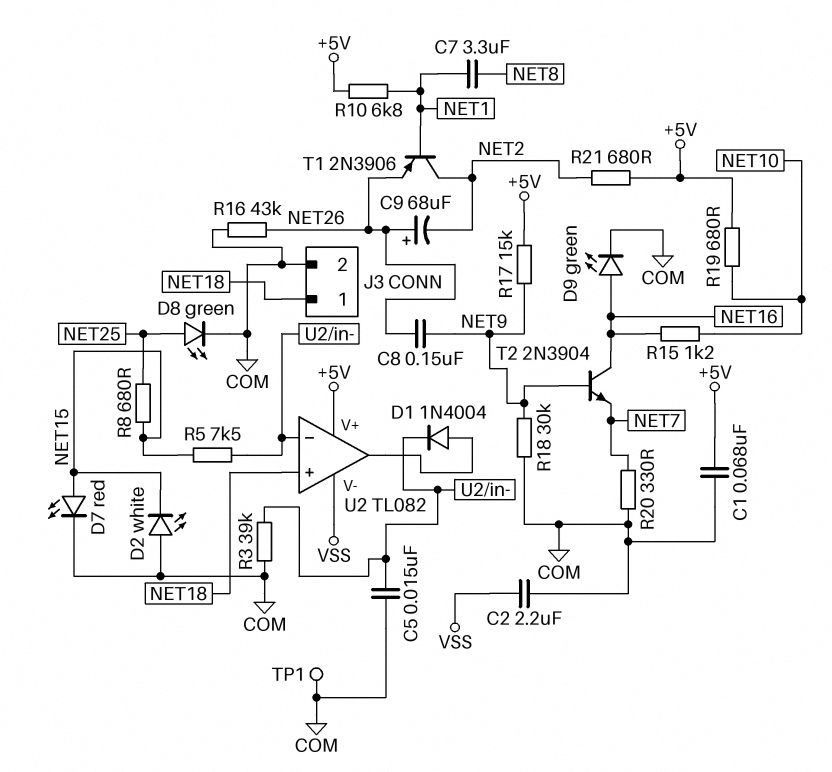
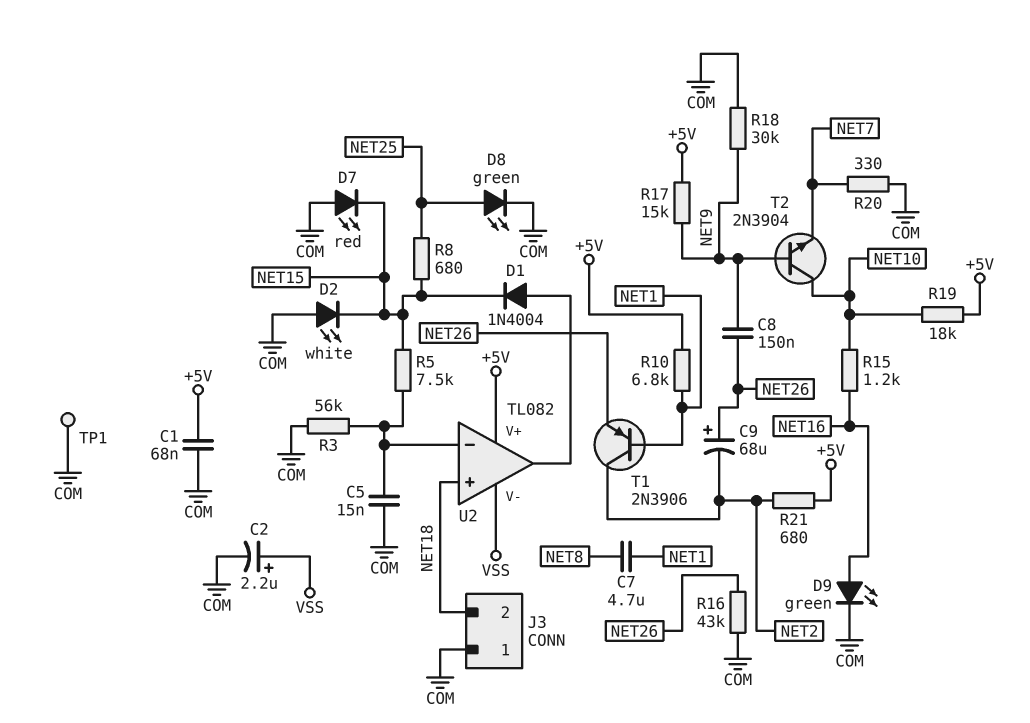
C2: 2.2uF (COM, VSS) -> 2.2uF (plus VSS, minus COM)
C7: 3.3uF (NET1, NET8) -> 4.7uF (NET1, NET8)
D1: diode 1N4004 (A U2/out, K U2/in-) -> diode 1N4004 (A U2/out, K NET15)
D7: LED red (A NET15, K COM) -> LED red (A COM, K NET15)
J3 pin 1: NET18 -> COM
J3 pin 2: COM -> NET18
R3: 39k (COM, U2/in-) -> 56k (COM, U2/in-)
R19: 680 (+5V, NET10) -> 18k (+5V, NET10)
T2: NPN 2N3904 (B NET9, C NET16, E NET7) -> NPN 2N3904 (B NET9, C NET10, E NET7)

